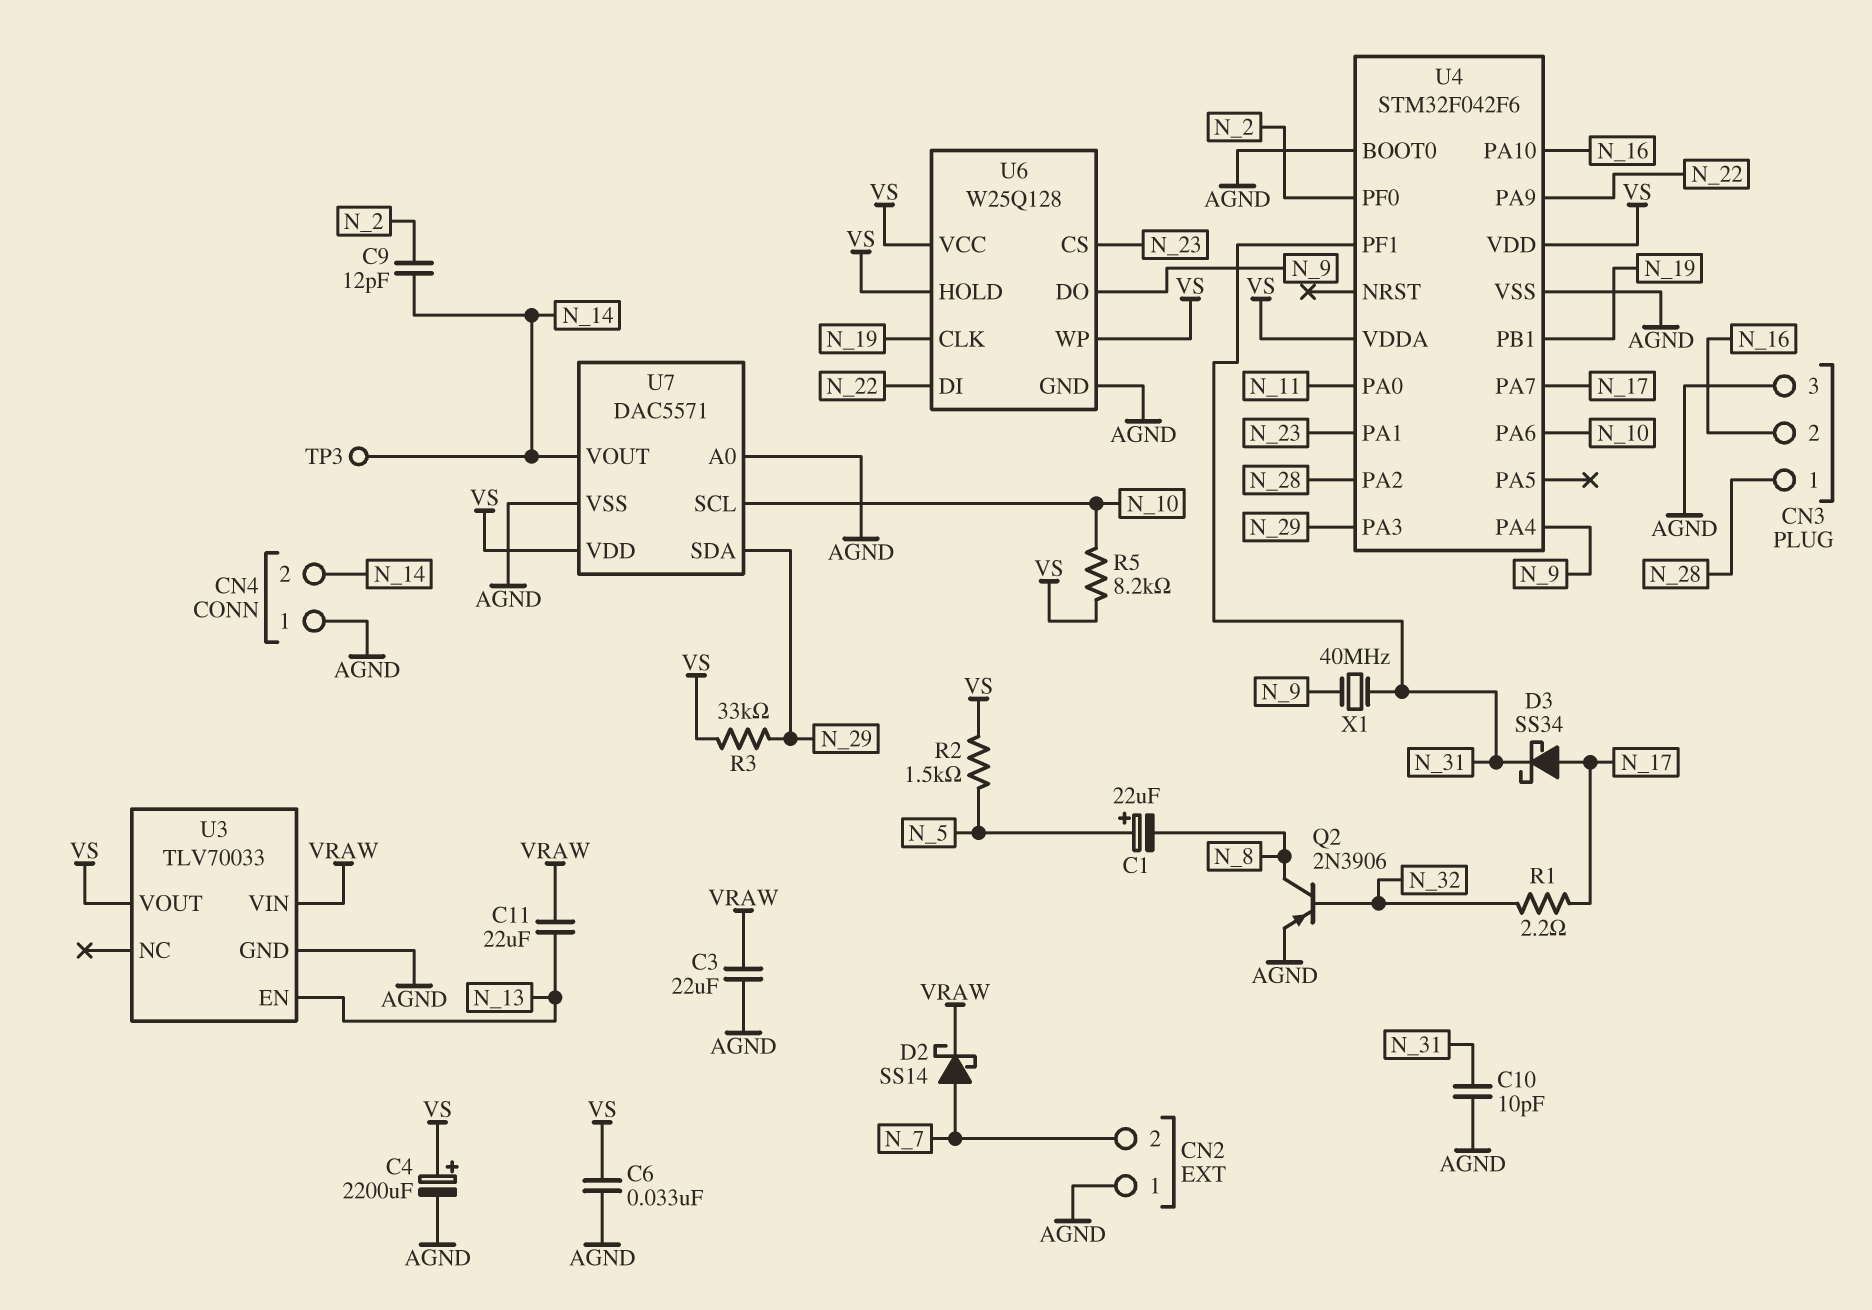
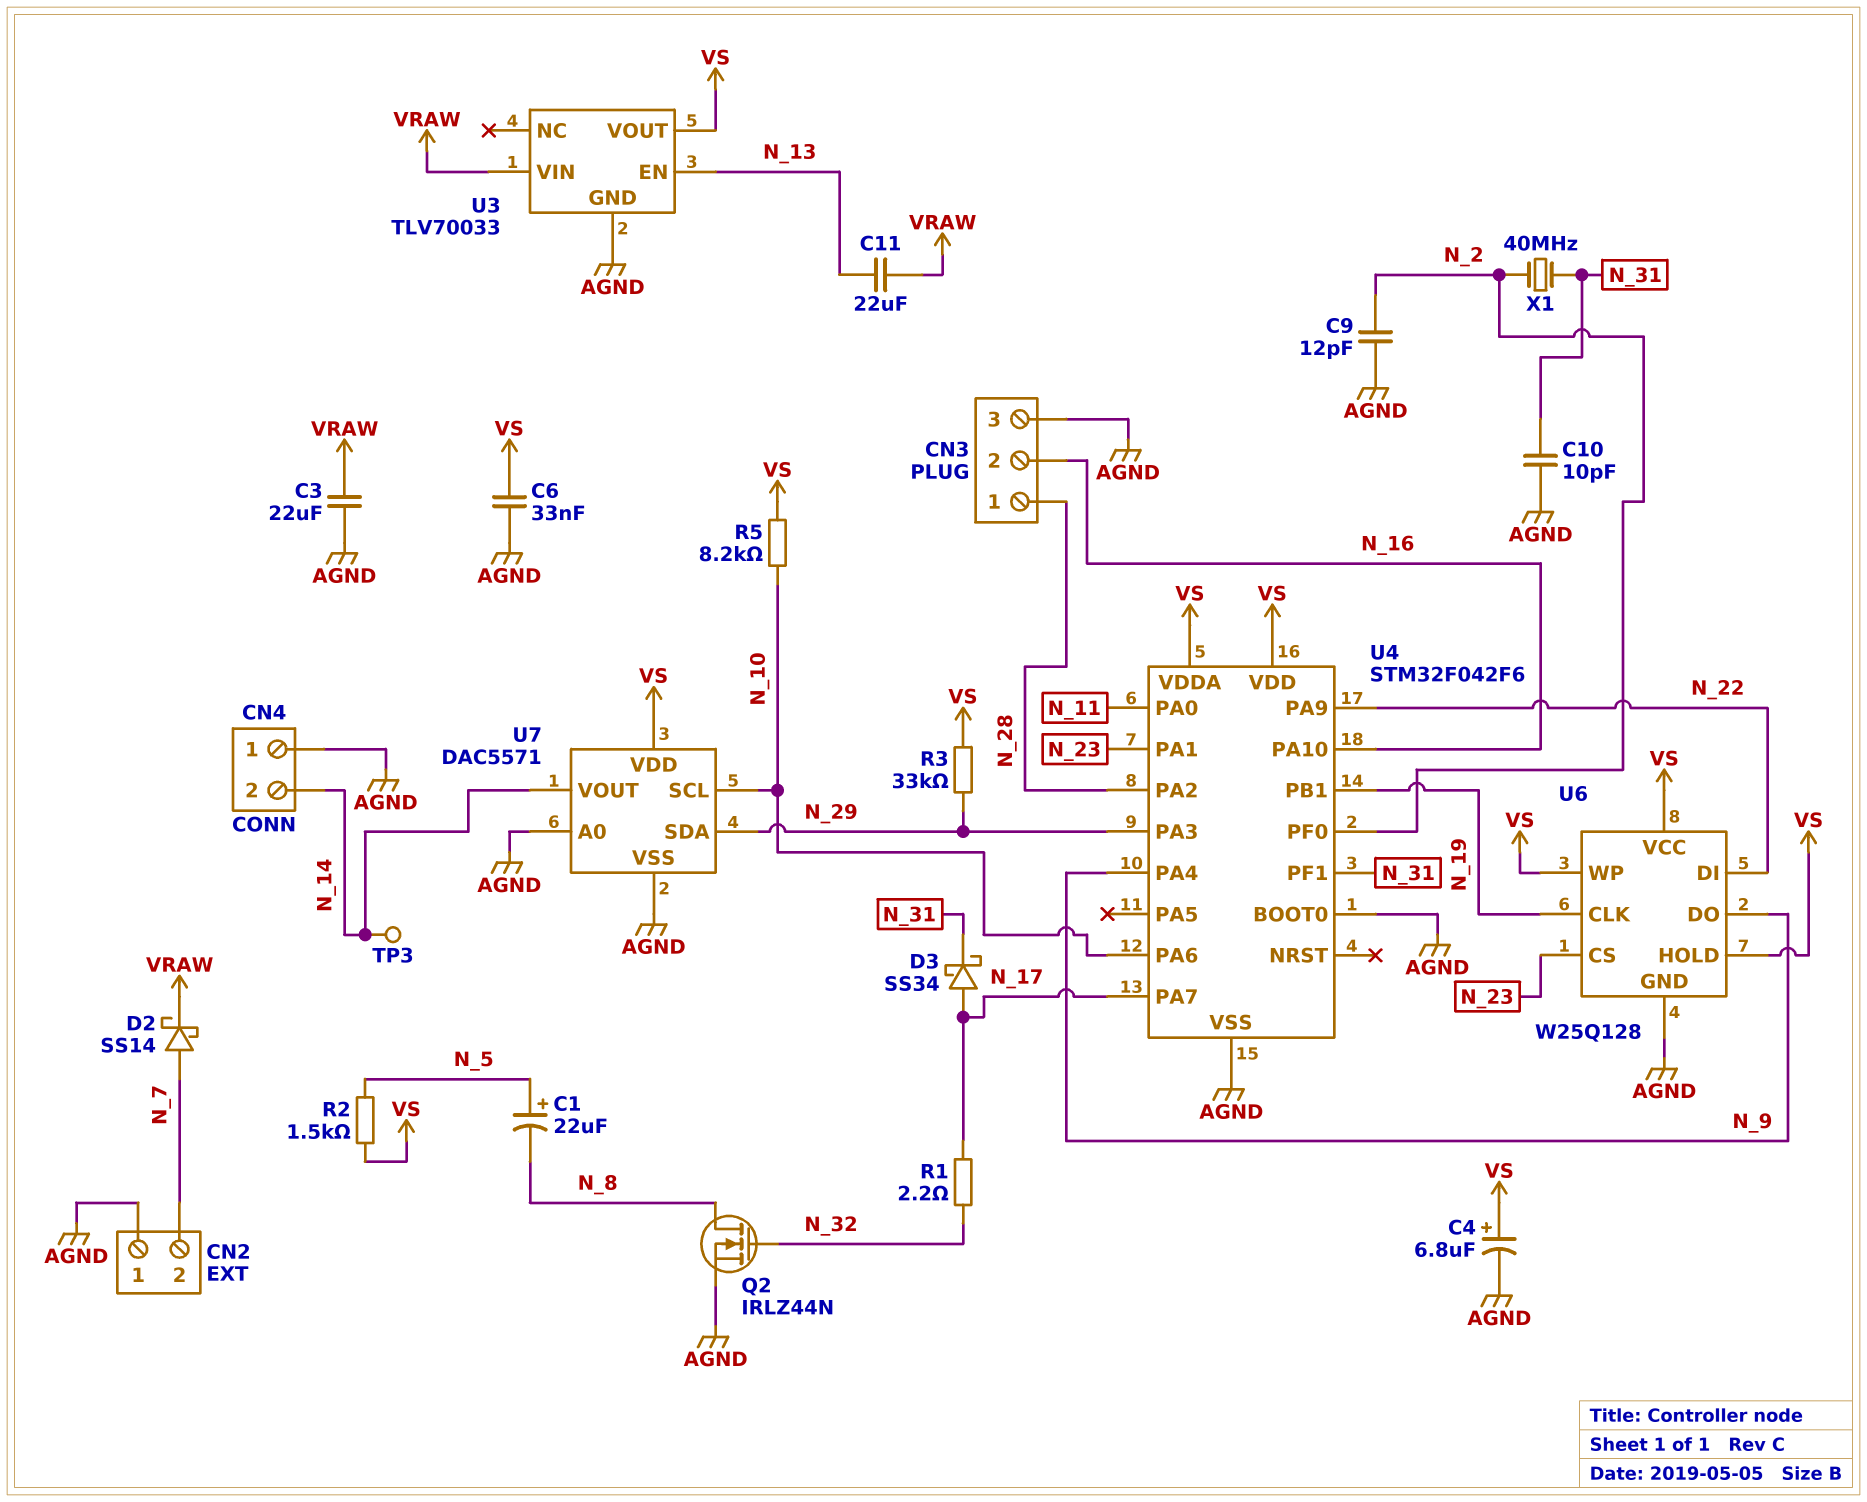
C4: 2200uF (plus VS, minus AGND) -> 6.8uF (plus VS, minus AGND)
C9: 12pF (N_2, N_14) -> 12pF (AGND, N_2)
Q2: PNP 2N3906 (B N_32, C N_8, E AGND) -> NMOS IRLZ44N (G N_32, D N_8, S AGND)
X1: 40MHz (N_9, N_31) -> 40MHz (N_2, N_31)

